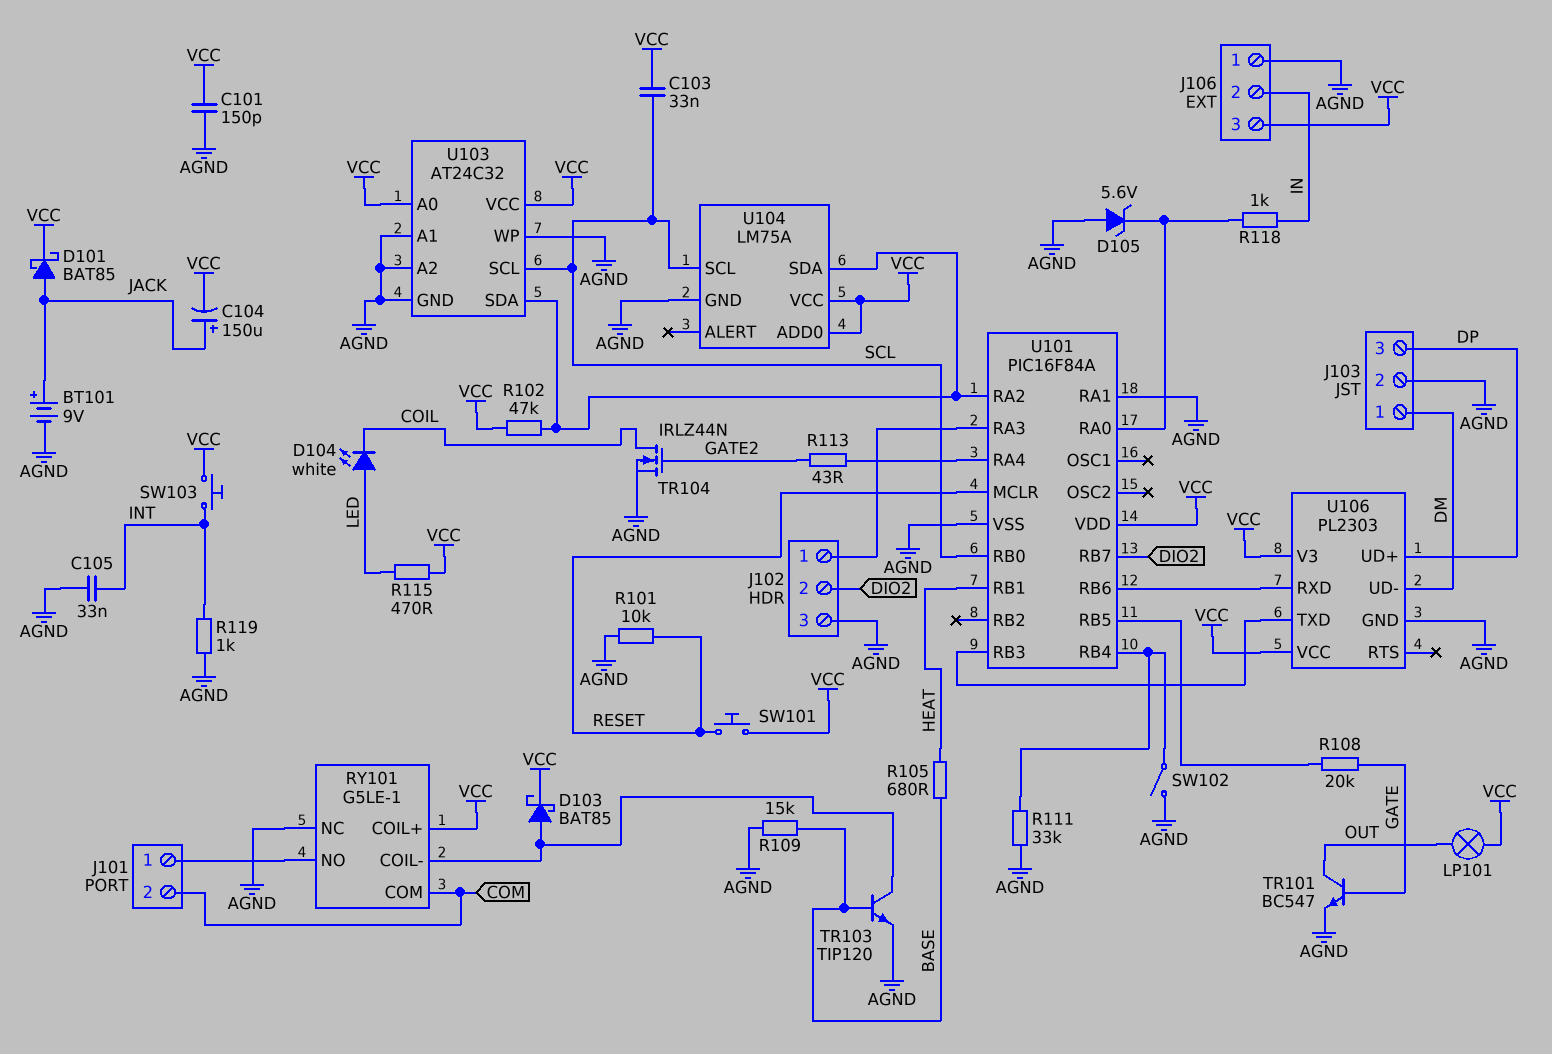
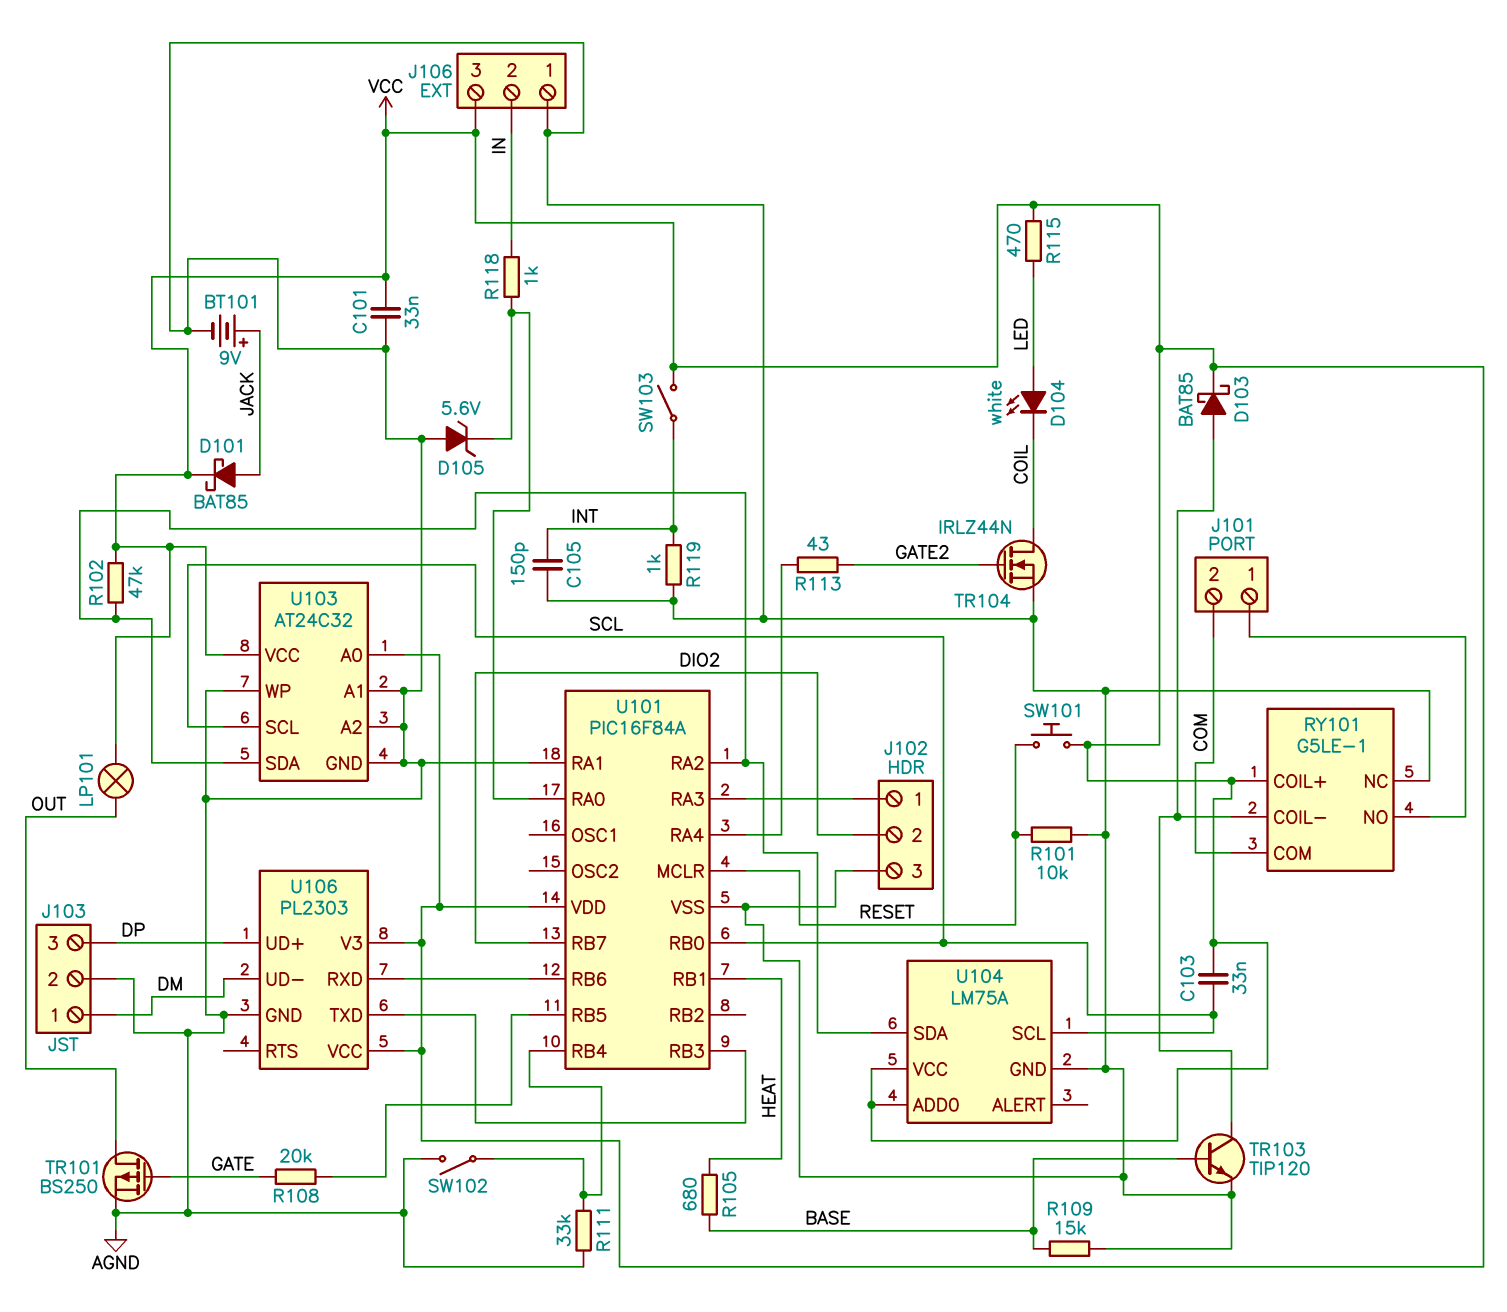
C101: 150pF (AGND, VCC) -> 33nF (AGND, VCC)
C104: 150uF (plus JACK, minus VCC) -> none
C105: 33nF (AGND, INT) -> 150pF (AGND, INT)
SW103: button (INT, VCC) -> switch (INT, VCC)
TR101: NPN BC547 (B GATE, C OUT, E AGND) -> PMOS BS250 (G GATE, D OUT, S AGND)

